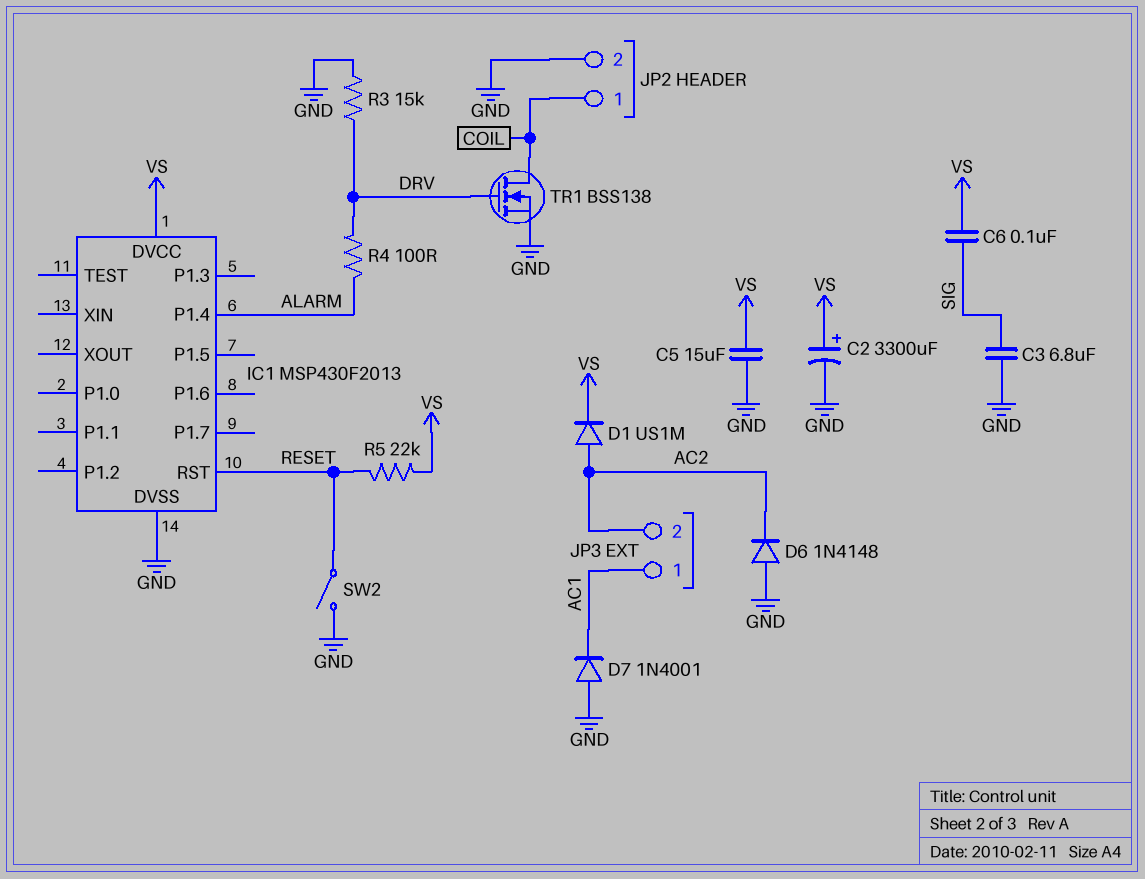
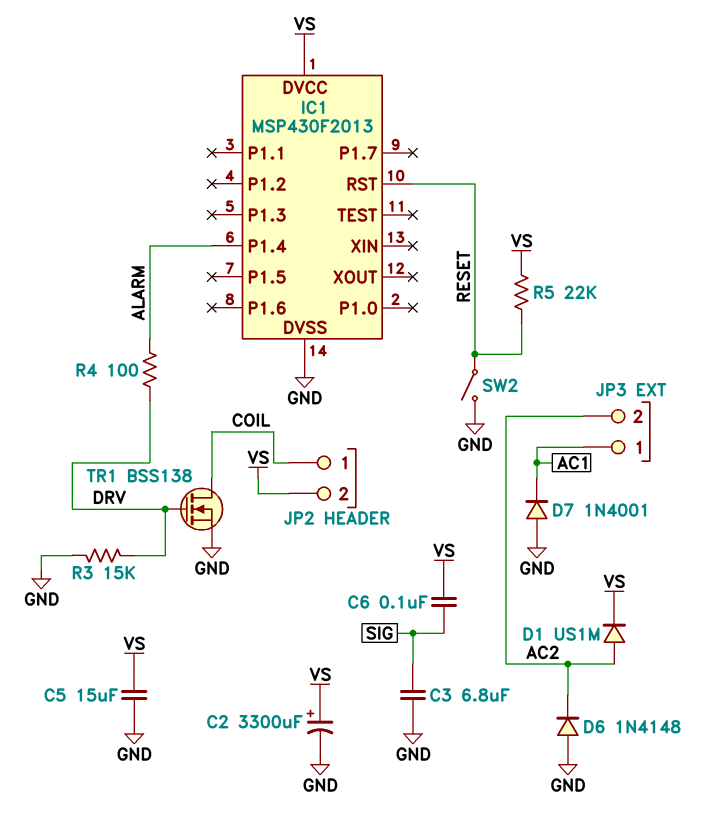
JP2 pin 2: GND -> VS

